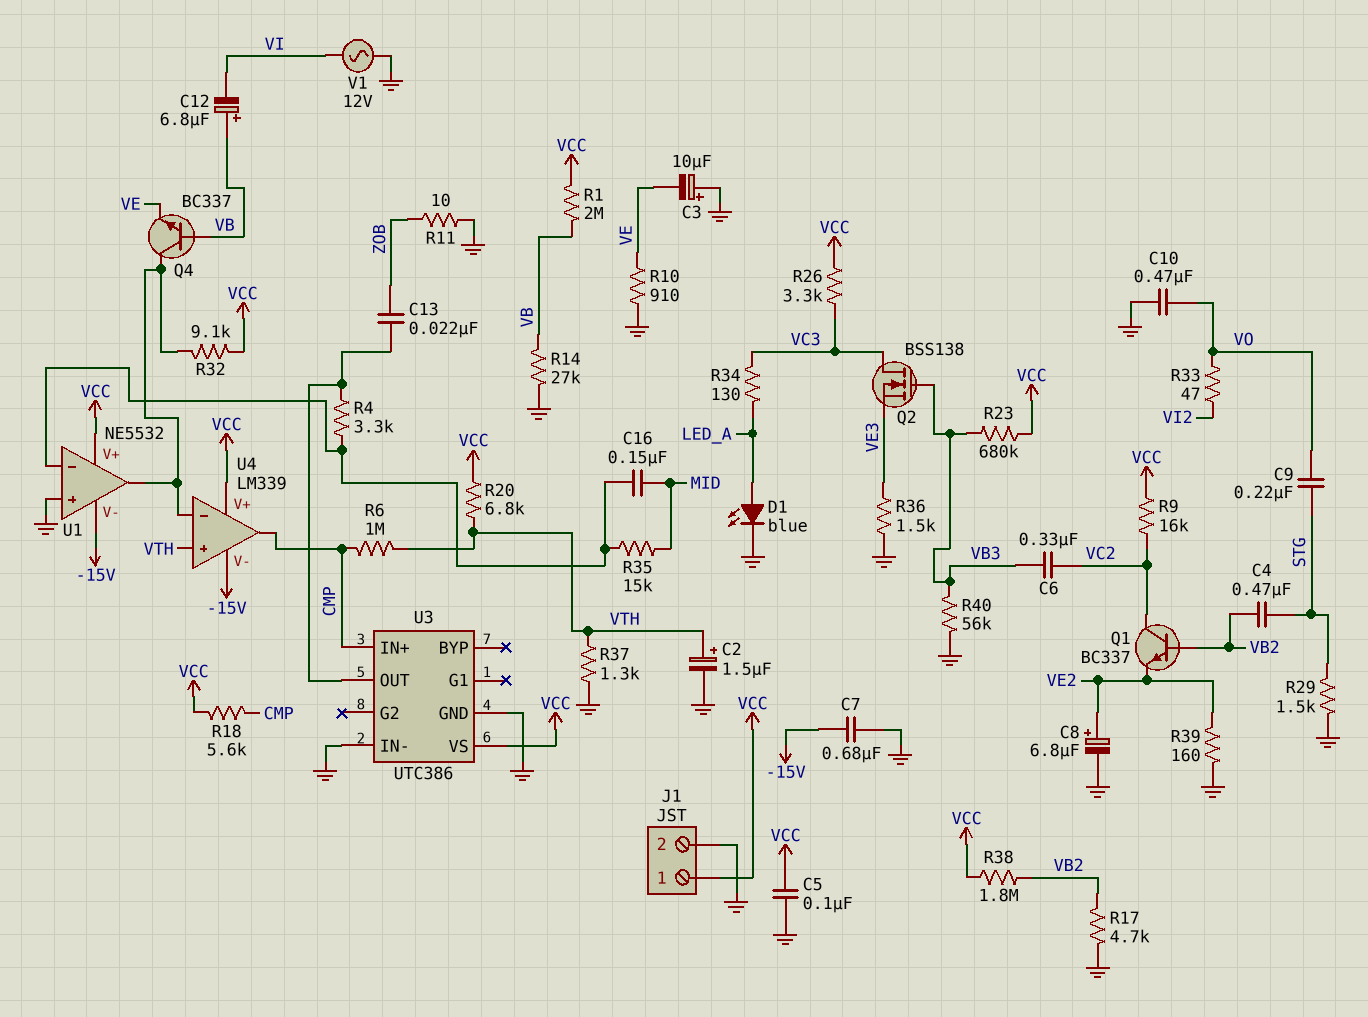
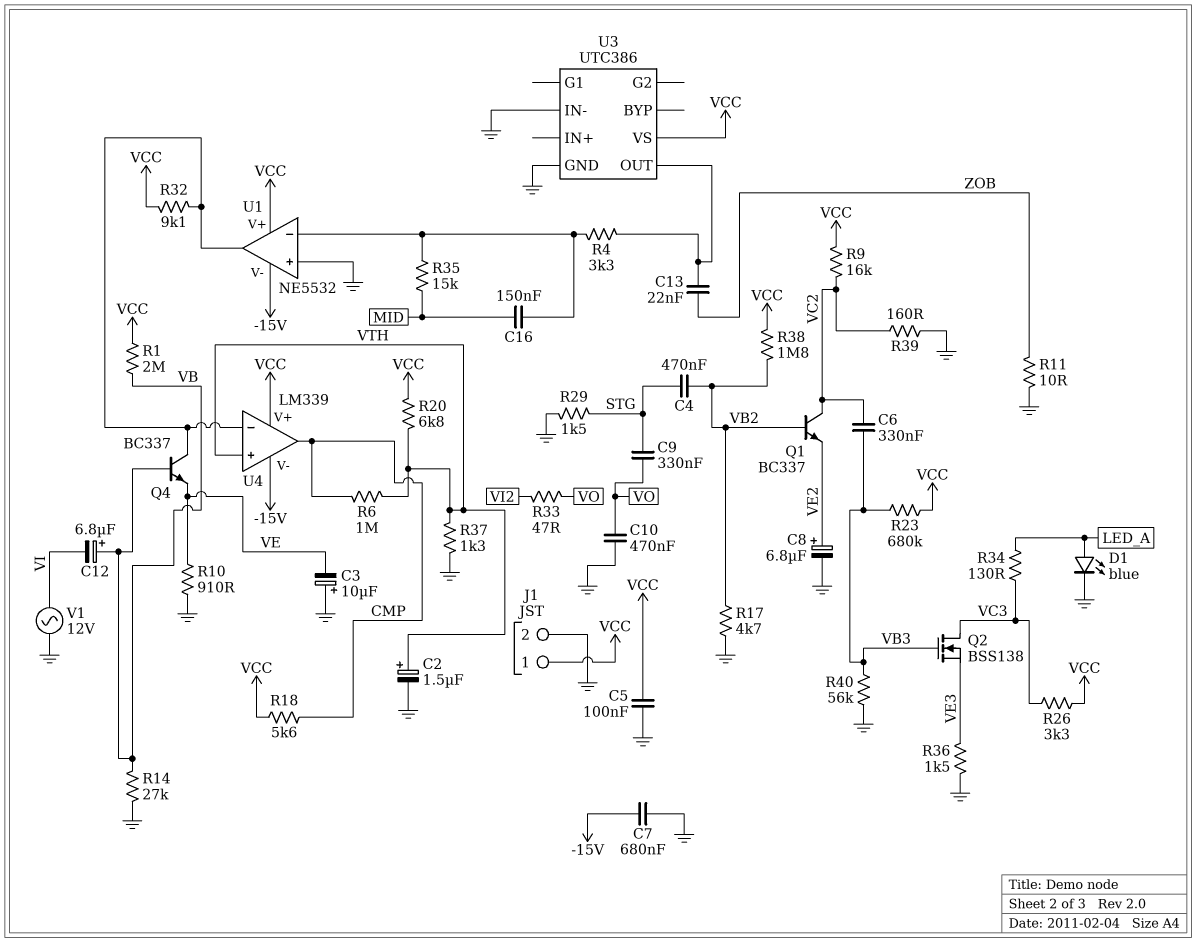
C9: 220nF (STG, VO) -> 330nF (STG, VO)
R39: 160 (GND, VE2) -> 160 (GND, VC2)
U3 pin IN+: CMP -> none

